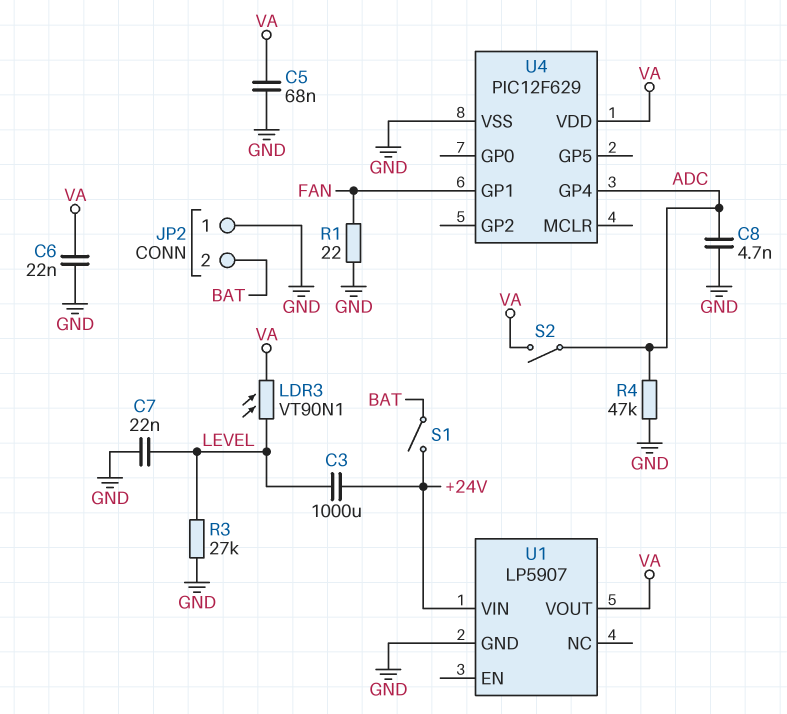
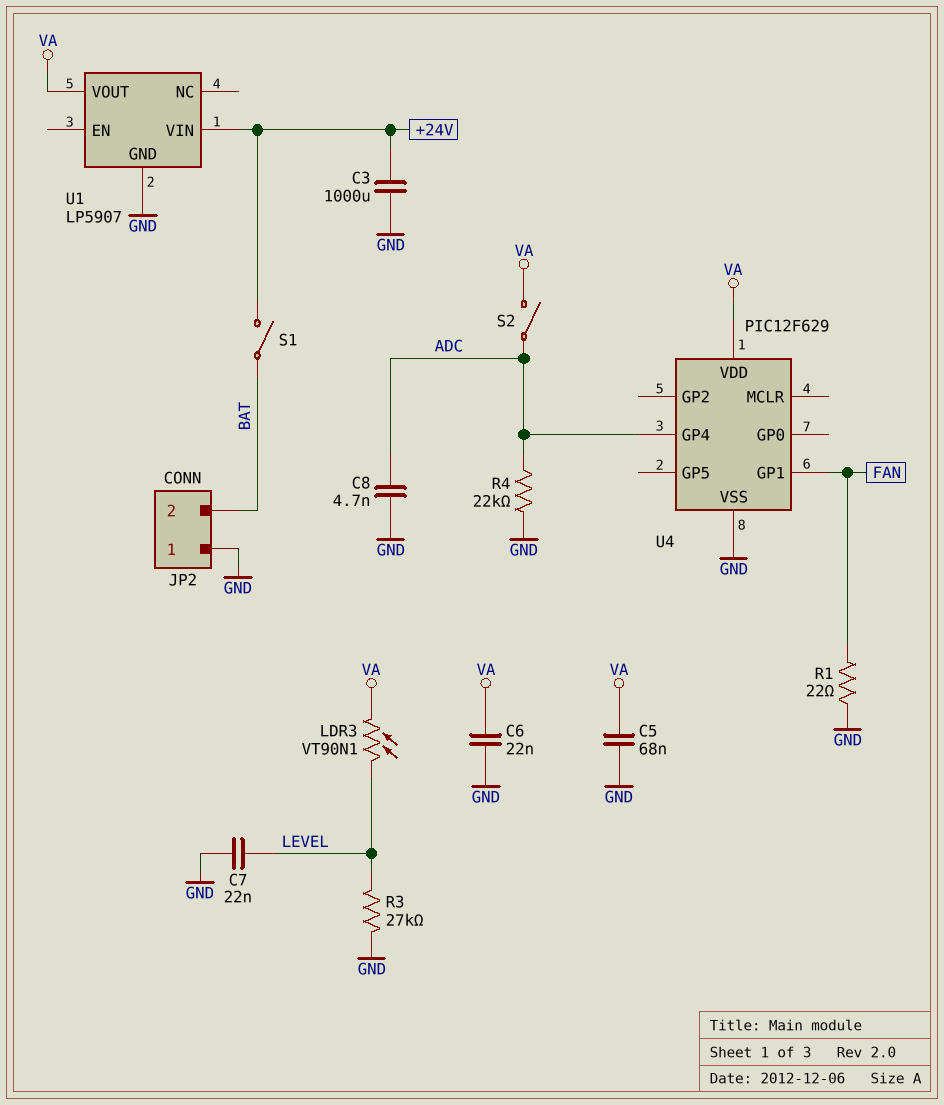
C3: 1000uF (+24V, LEVEL) -> 1000uF (+24V, GND)
R4: 47k (ADC, GND) -> 22k (ADC, GND)

